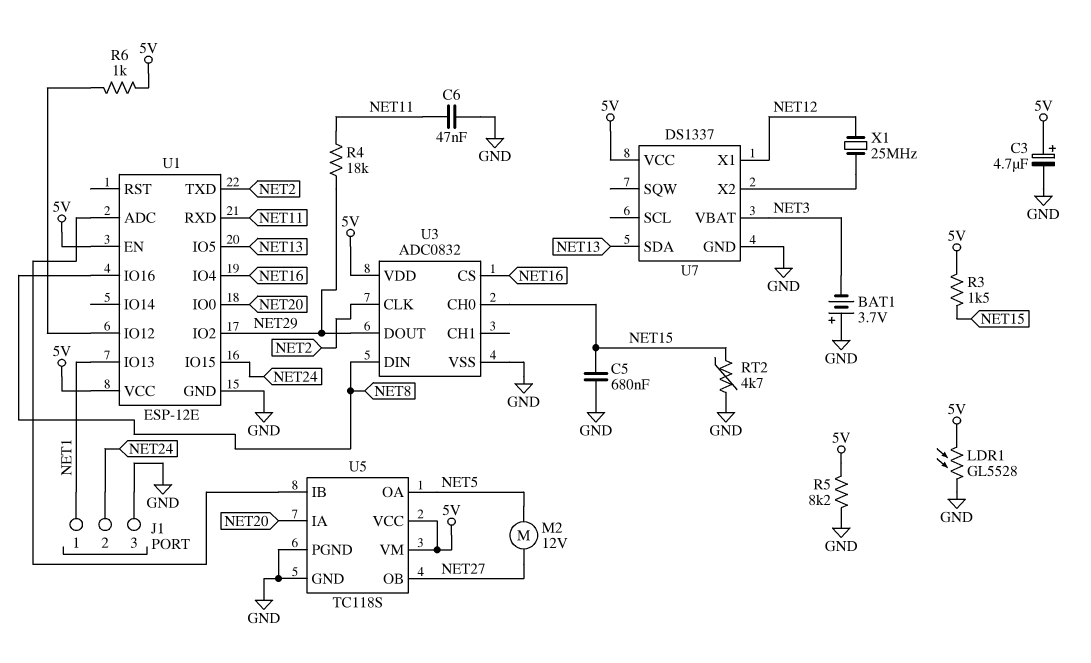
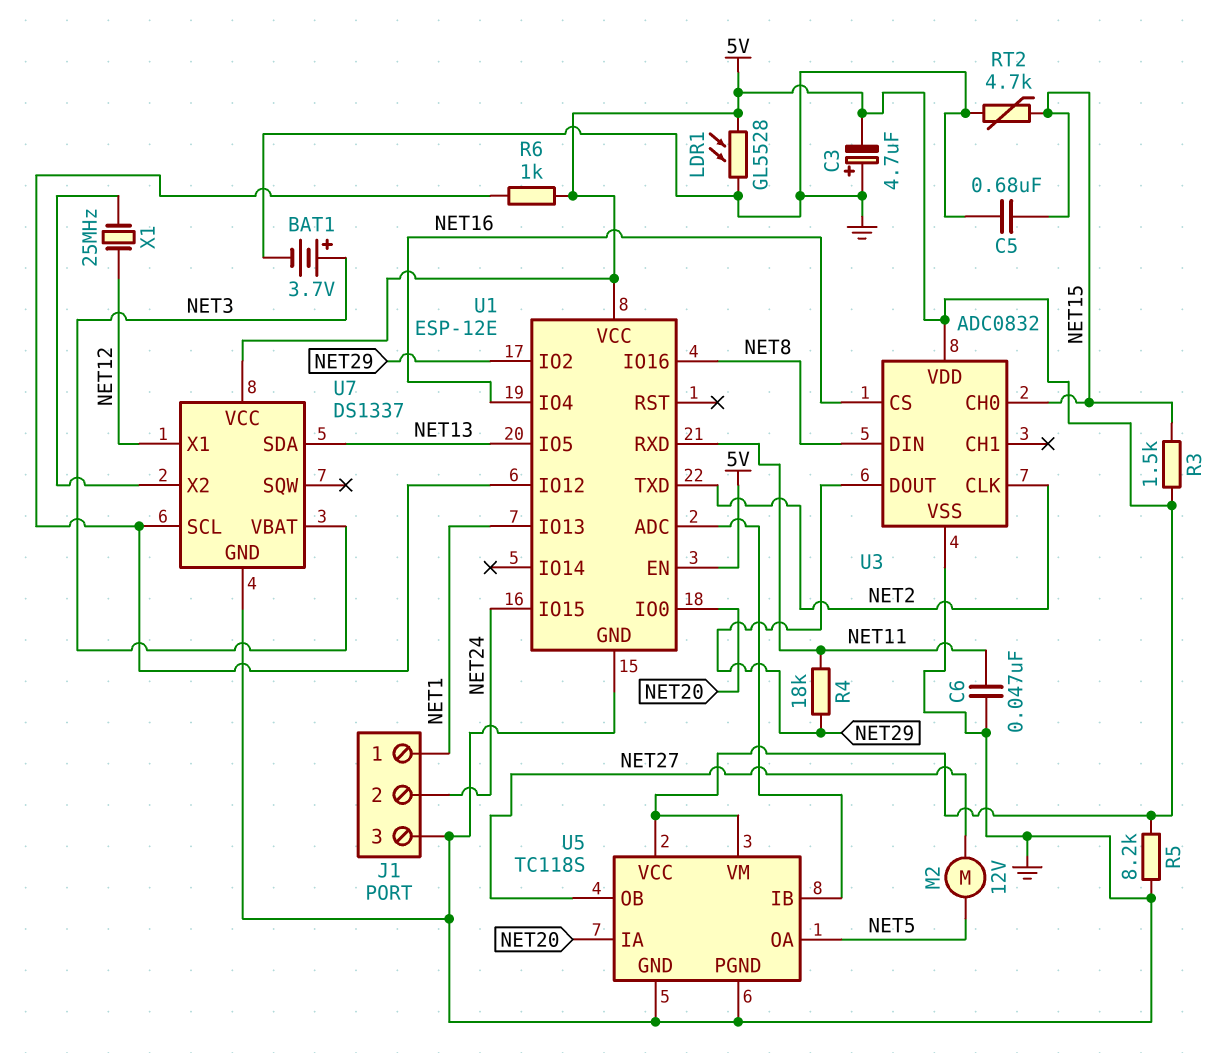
BAT1: 3.7V (plus GND, minus NET3) -> 3.7V (plus NET3, minus GND)
C3: 4.7uF (plus 5V, minus GND) -> 4.7uF (plus GND, minus 5V)
U7 pin SCL: none -> U1/IO12

